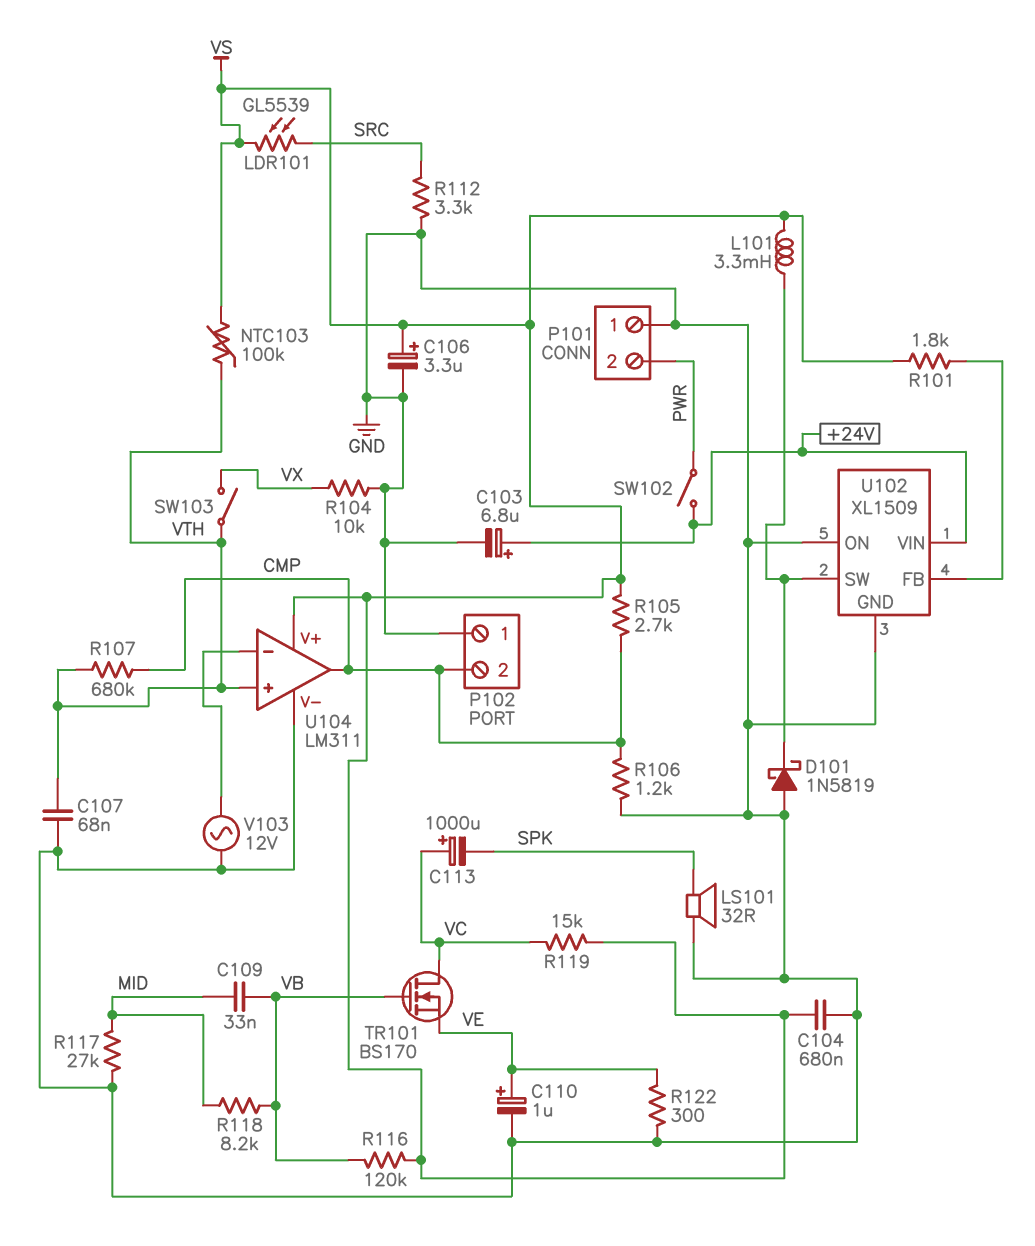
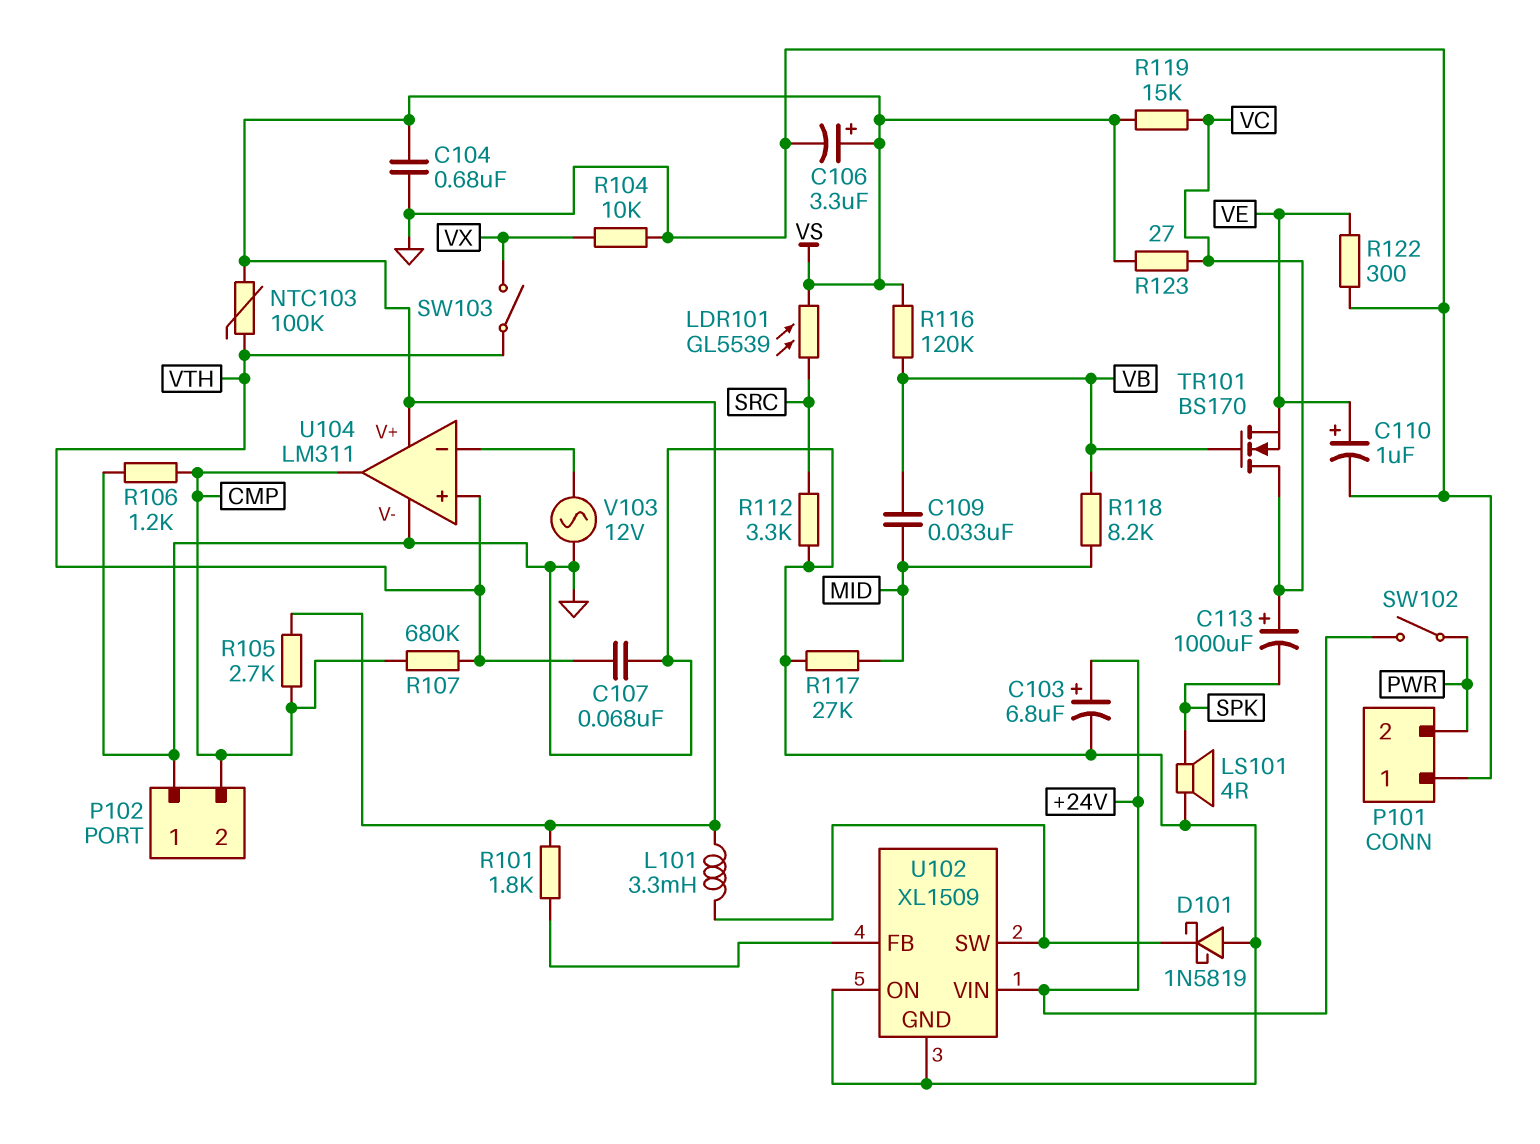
LS101: speaker 32R (GND, SPK) -> speaker 4R (GND, SPK)
R123: none -> 27 (VC, VS)

